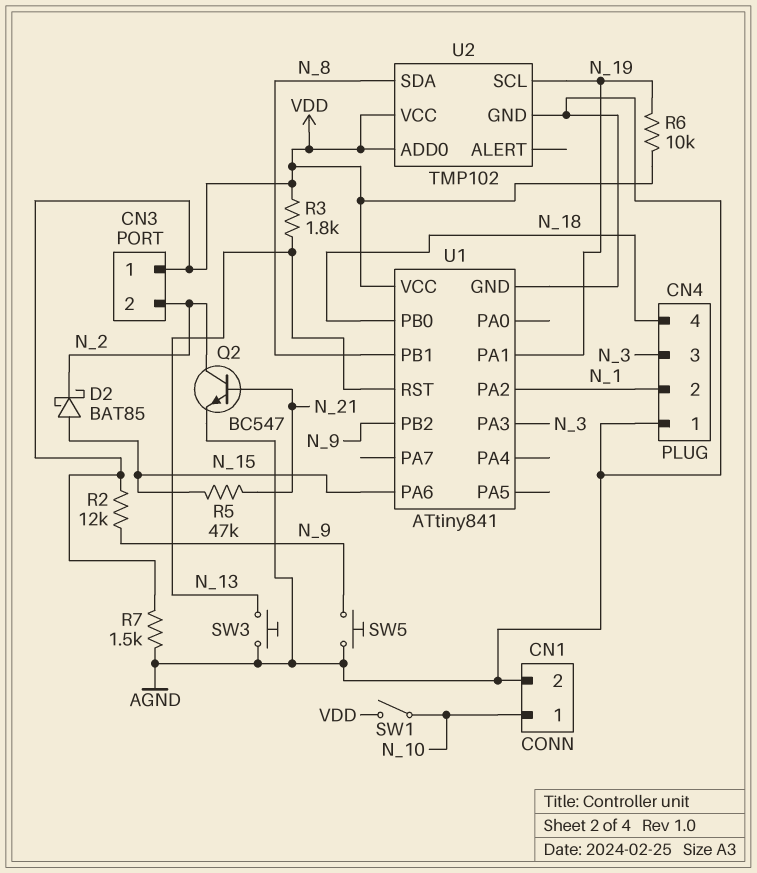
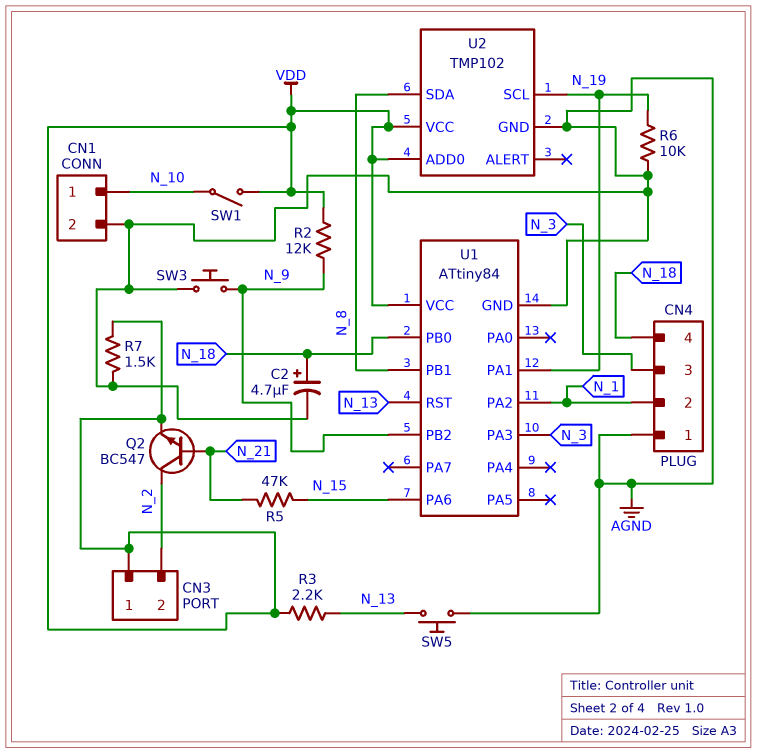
C2: none -> 4.7uF (plus N_18, minus AGND)
D2: schottky BAT85 (A N_15, K N_2) -> none
Q2: NPN BC547 (B N_21, C N_2, E AGND) -> NPN BC547 (B N_21, C N_2, E VDD)
R3: 1.8k (N_13, VDD) -> 2.2k (N_13, VDD)
R6: 10k (N_19, VDD) -> 10k (AGND, N_19)
SW3: button (AGND, N_13) -> button (AGND, N_9)
SW5: button (AGND, N_9) -> button (AGND, N_13)
U1: ATtiny841 -> ATtiny84

